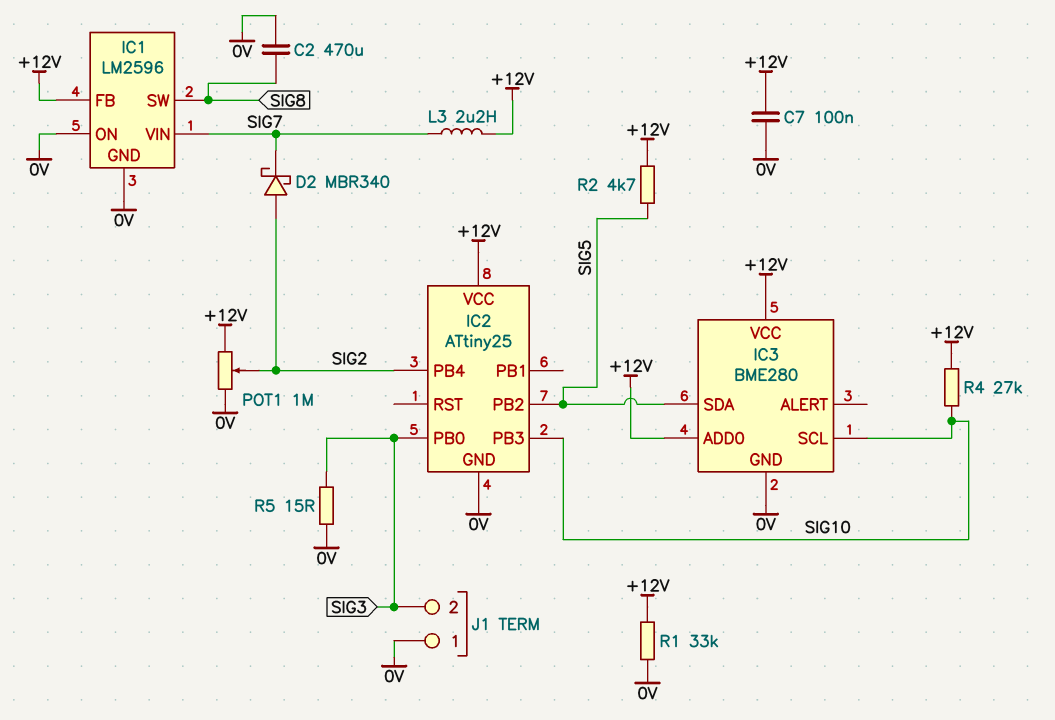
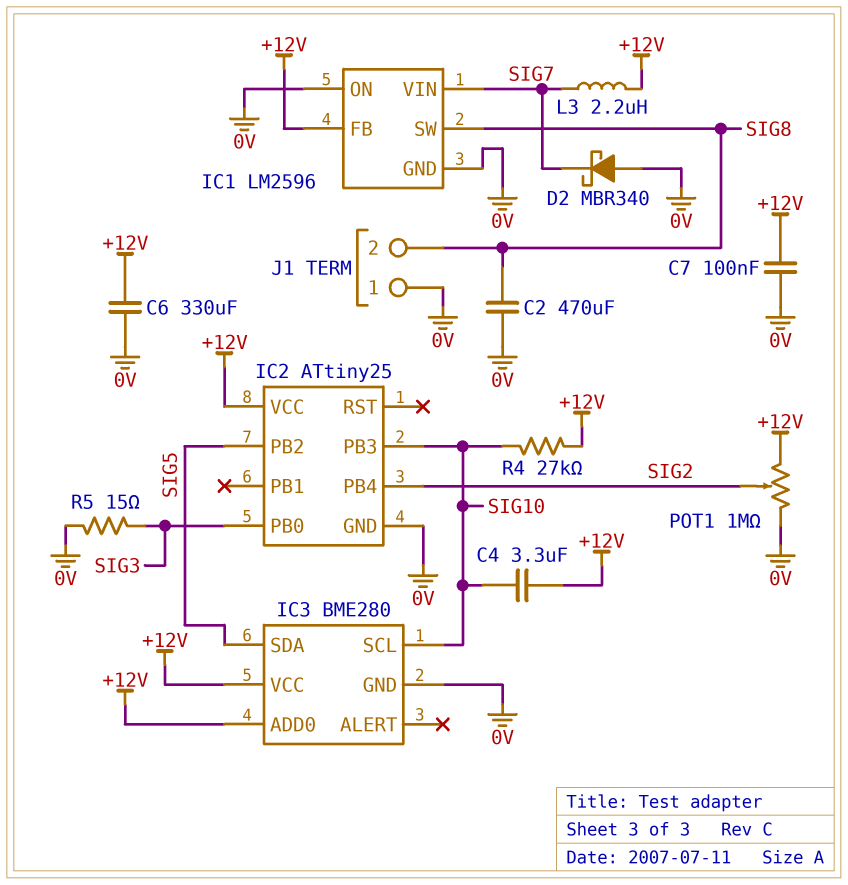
C4: none -> 3.3uF (+12V, SIG10)
C6: none -> 330uF (+12V, 0V)
D2: schottky MBR340 (A SIG2, K SIG7) -> schottky MBR340 (A 0V, K SIG7)
J1 pin 2: SIG3 -> SIG8
R1: 33k (+12V, 0V) -> none
R2: 4.7k (+12V, SIG5) -> none

